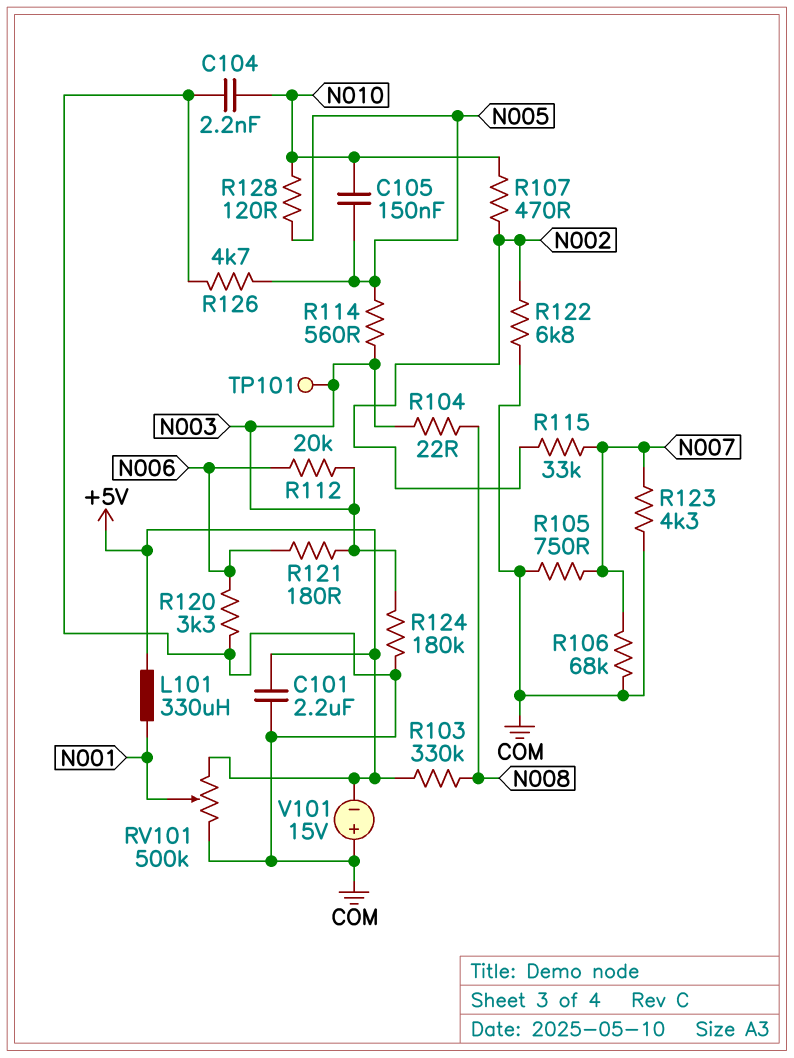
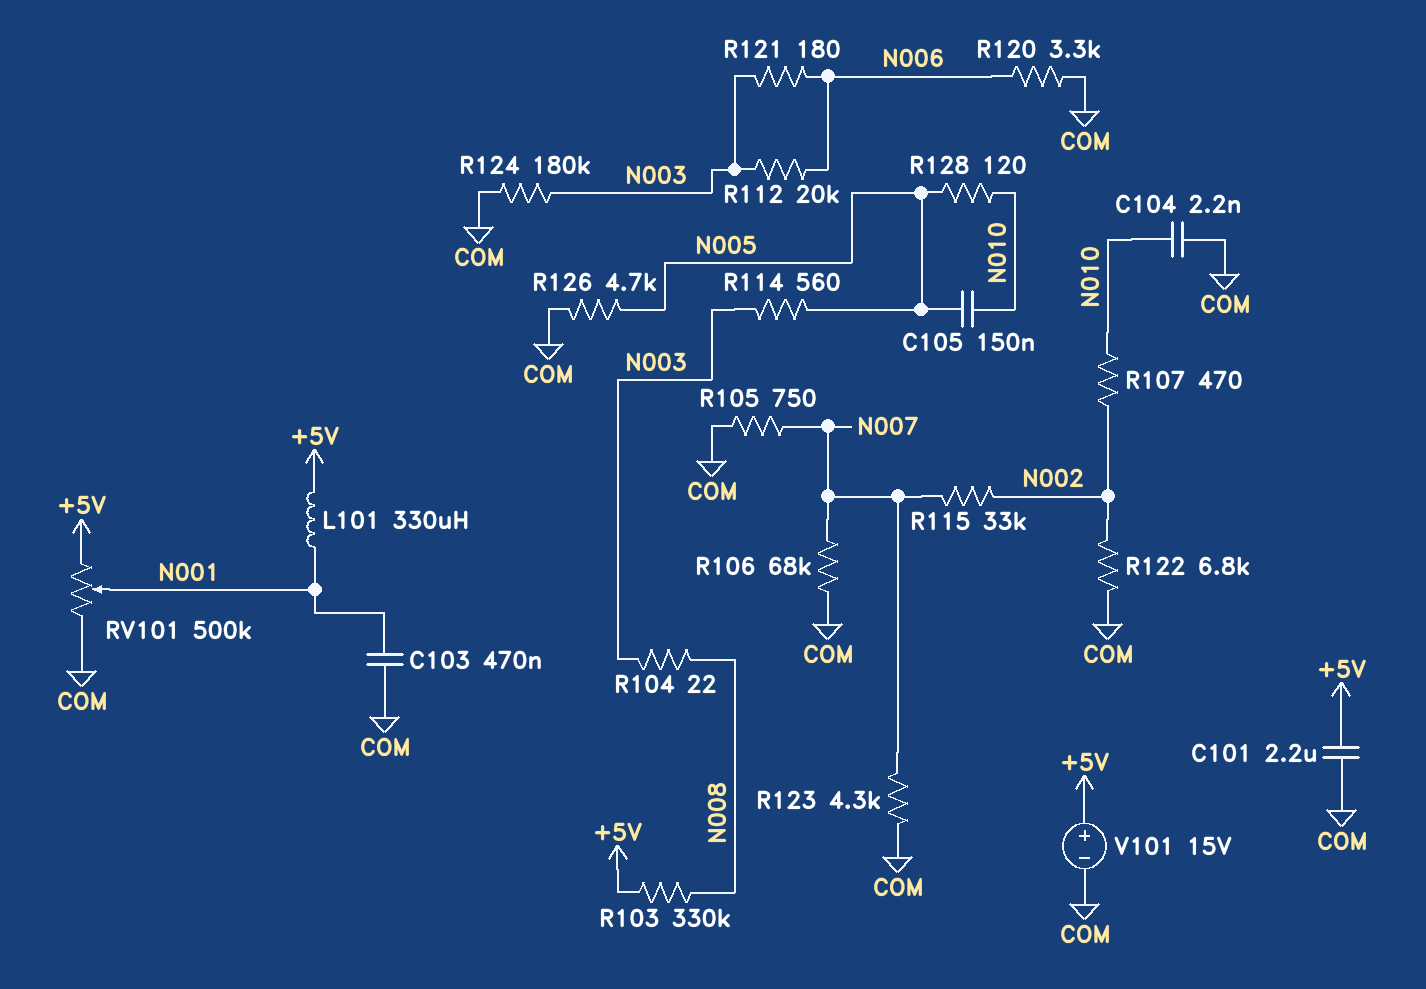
C103: none -> 470nF (COM, N001)
TP101: test point (N003) -> none
V101: 15V (plus COM, minus +5V) -> 15V (plus +5V, minus COM)

